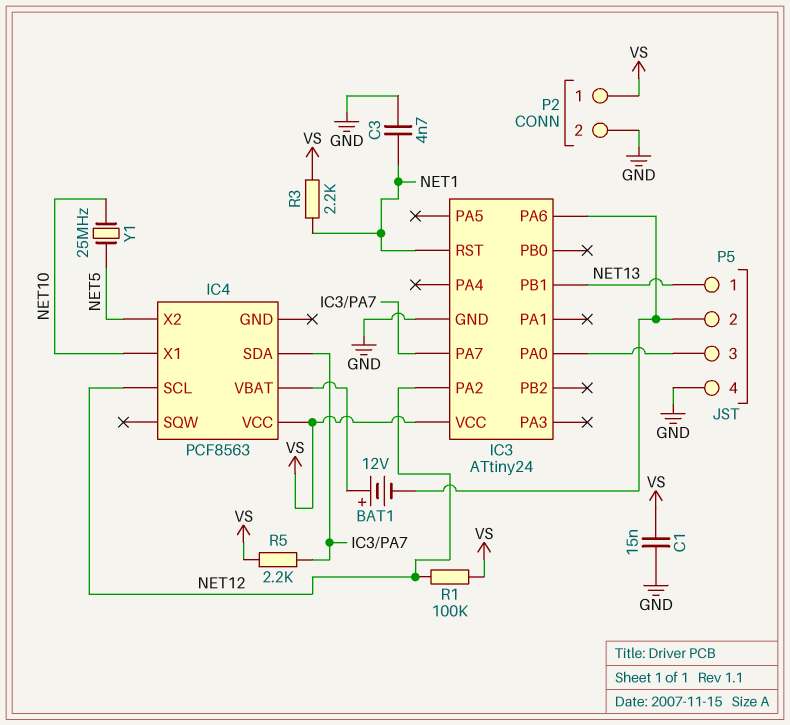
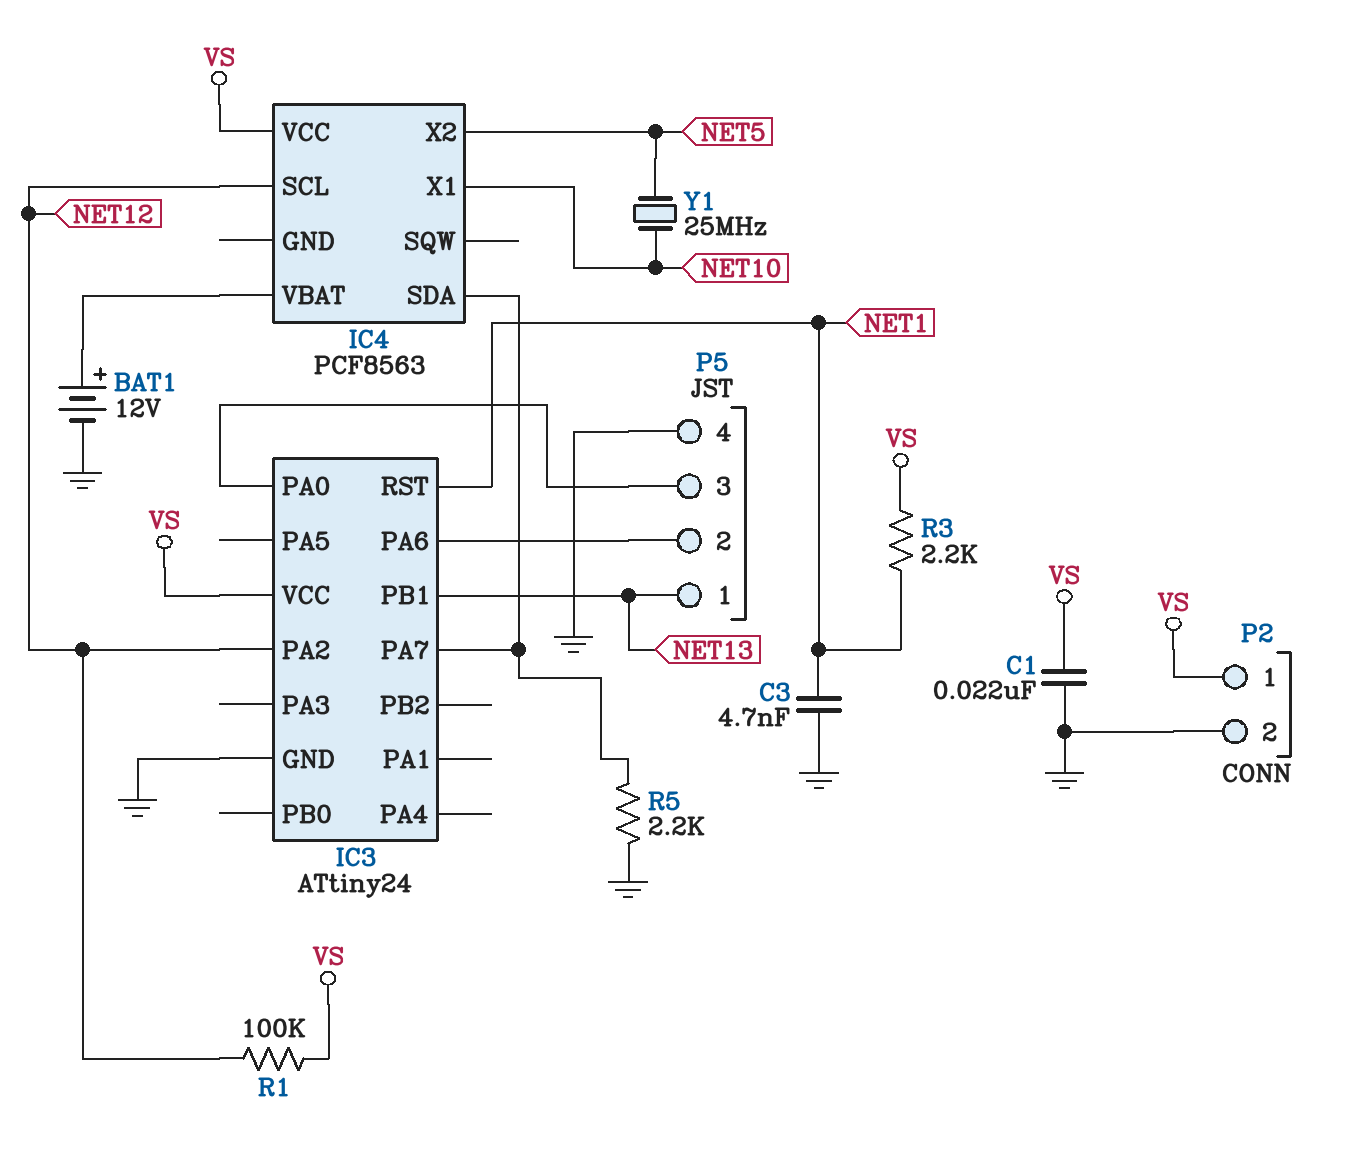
BAT1: 12V (plus IC4/VBAT, minus IC3/PA6) -> 12V (plus IC4/VBAT, minus GND)
C1: 15nF (GND, VS) -> 22nF (GND, VS)
R5: 2.2k (IC3/PA7, VS) -> 2.2k (GND, IC3/PA7)

